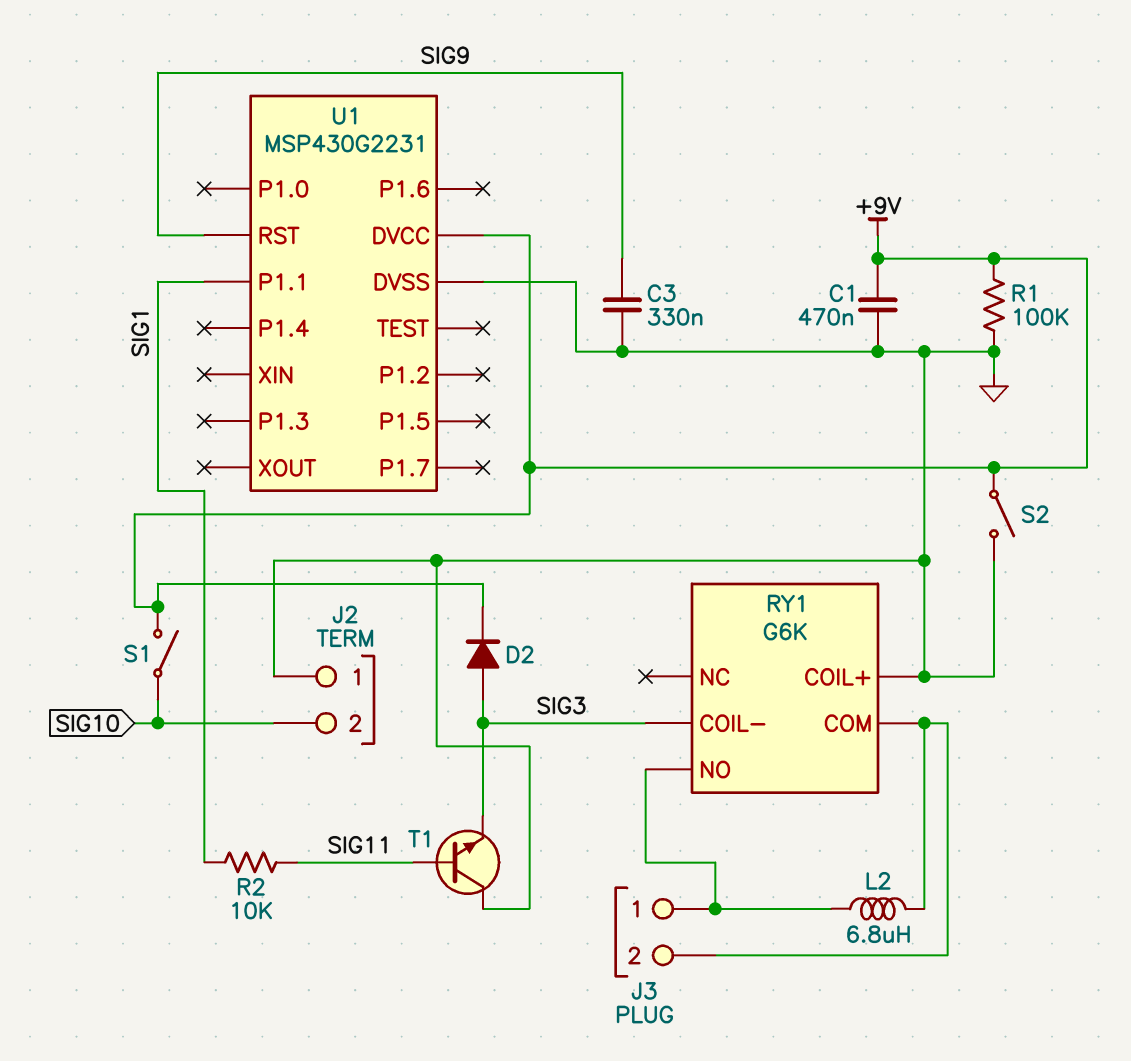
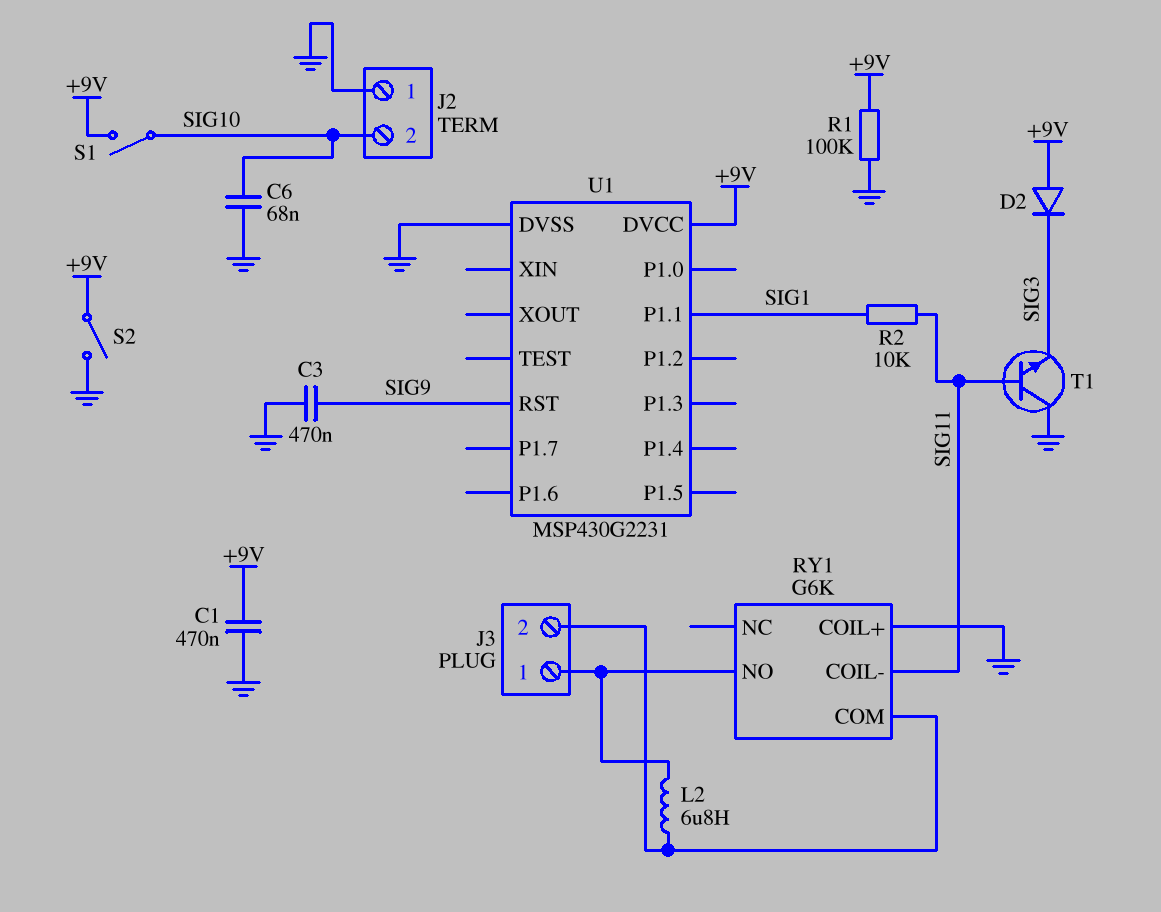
C3: 330nF (GND, SIG9) -> 470nF (GND, SIG9)
C6: none -> 68nF (GND, SIG10)
D2: diode (A SIG3, K +9V) -> diode (A +9V, K SIG3)
RY1 pin COIL-: SIG3 -> SIG11

